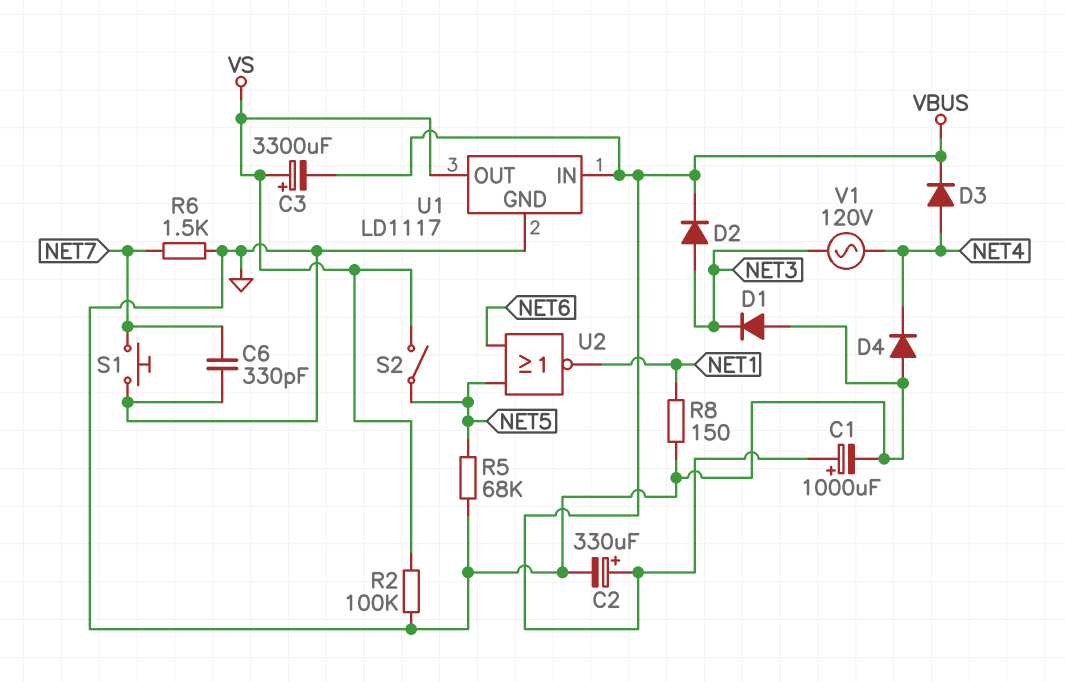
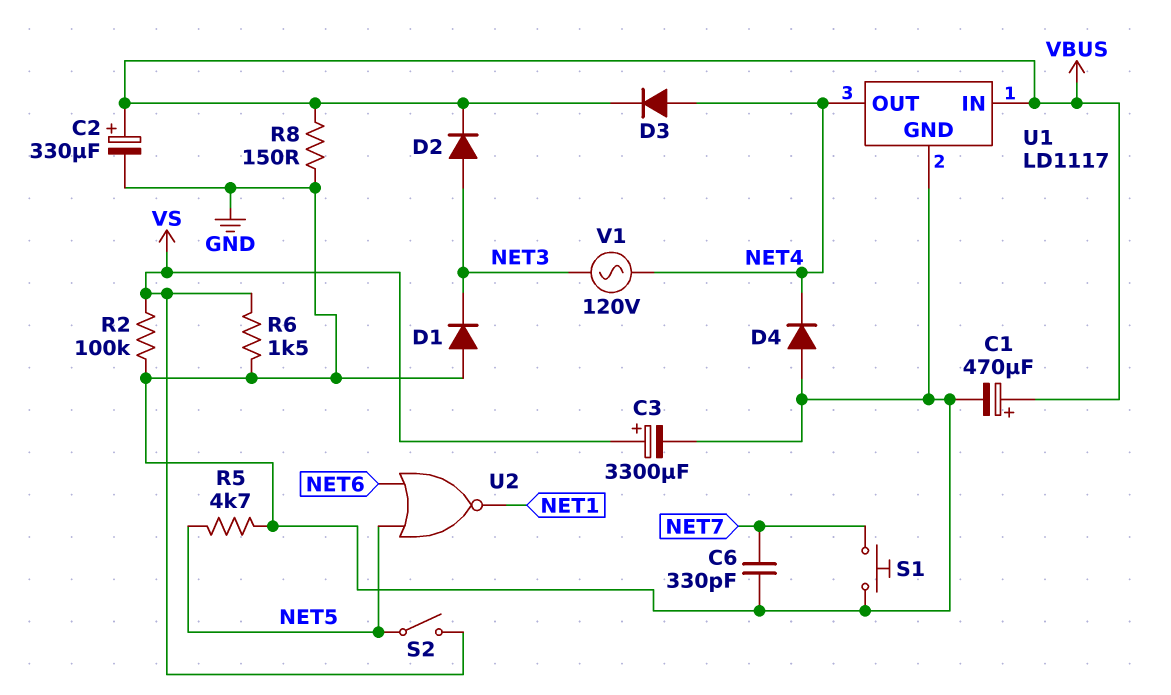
C1: 1000uF (plus VBUS, minus GND) -> 470uF (plus VBUS, minus GND)
C3: 3300uF (plus VS, minus VBUS) -> 3300uF (plus VS, minus GND)
R5: 68k (GND, NET5) -> 4.7k (GND, NET5)
R6: 1.5k (GND, NET7) -> 1.5k (GND, VS)
R8: 150 (GND, NET1) -> 150 (GND, VBUS)
U1 pin OUT: VS -> NET4

